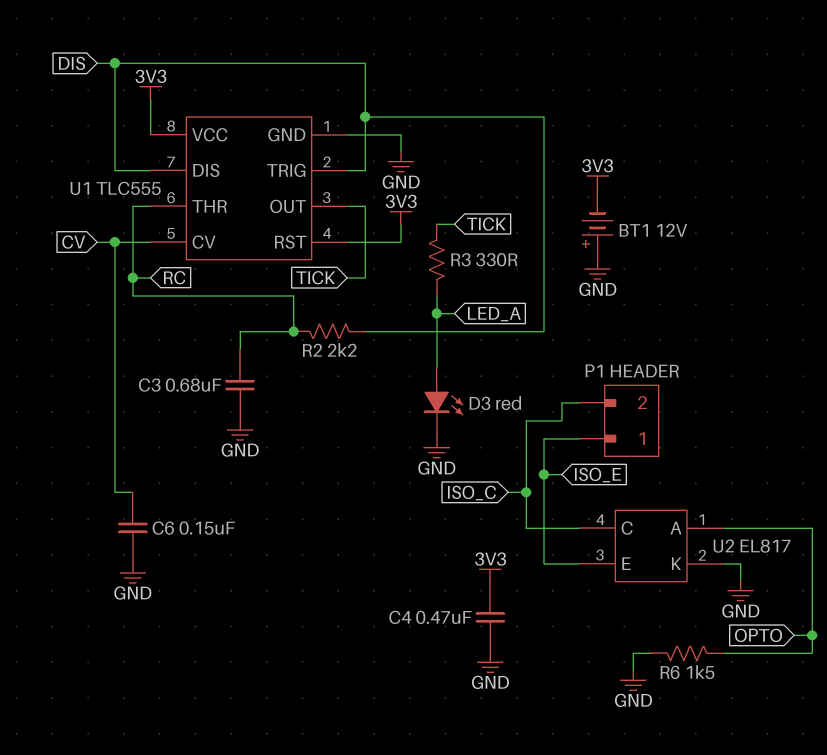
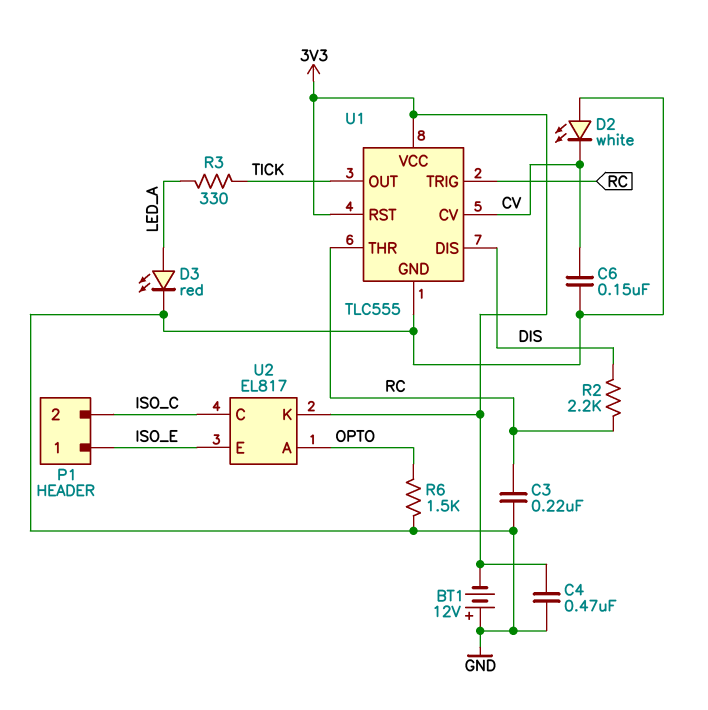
C3: 680nF (GND, RC) -> 220nF (GND, RC)
D2: none -> LED white (A GND, K CV)
U1 pin TRIG: DIS -> RC
U2 pin K: GND -> 3V3

